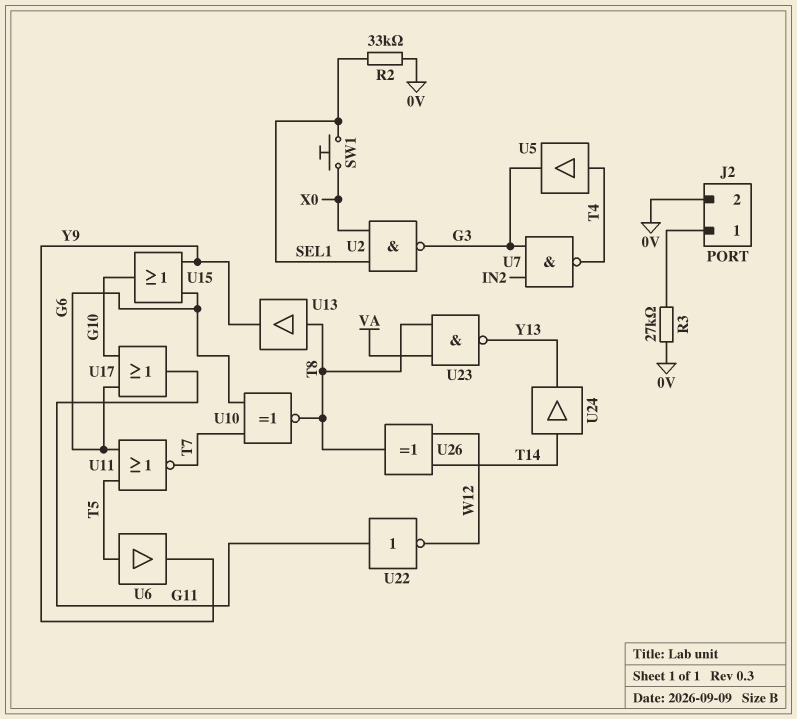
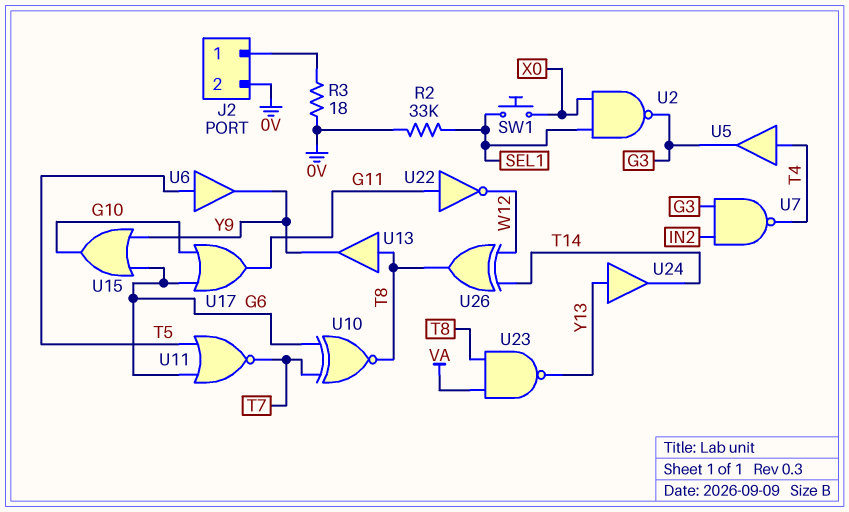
R3: 27k (0V, J2/1) -> 18 (0V, J2/1)
U24: buffer (in T14, out Y13) -> buffer (in Y13, out T14)

